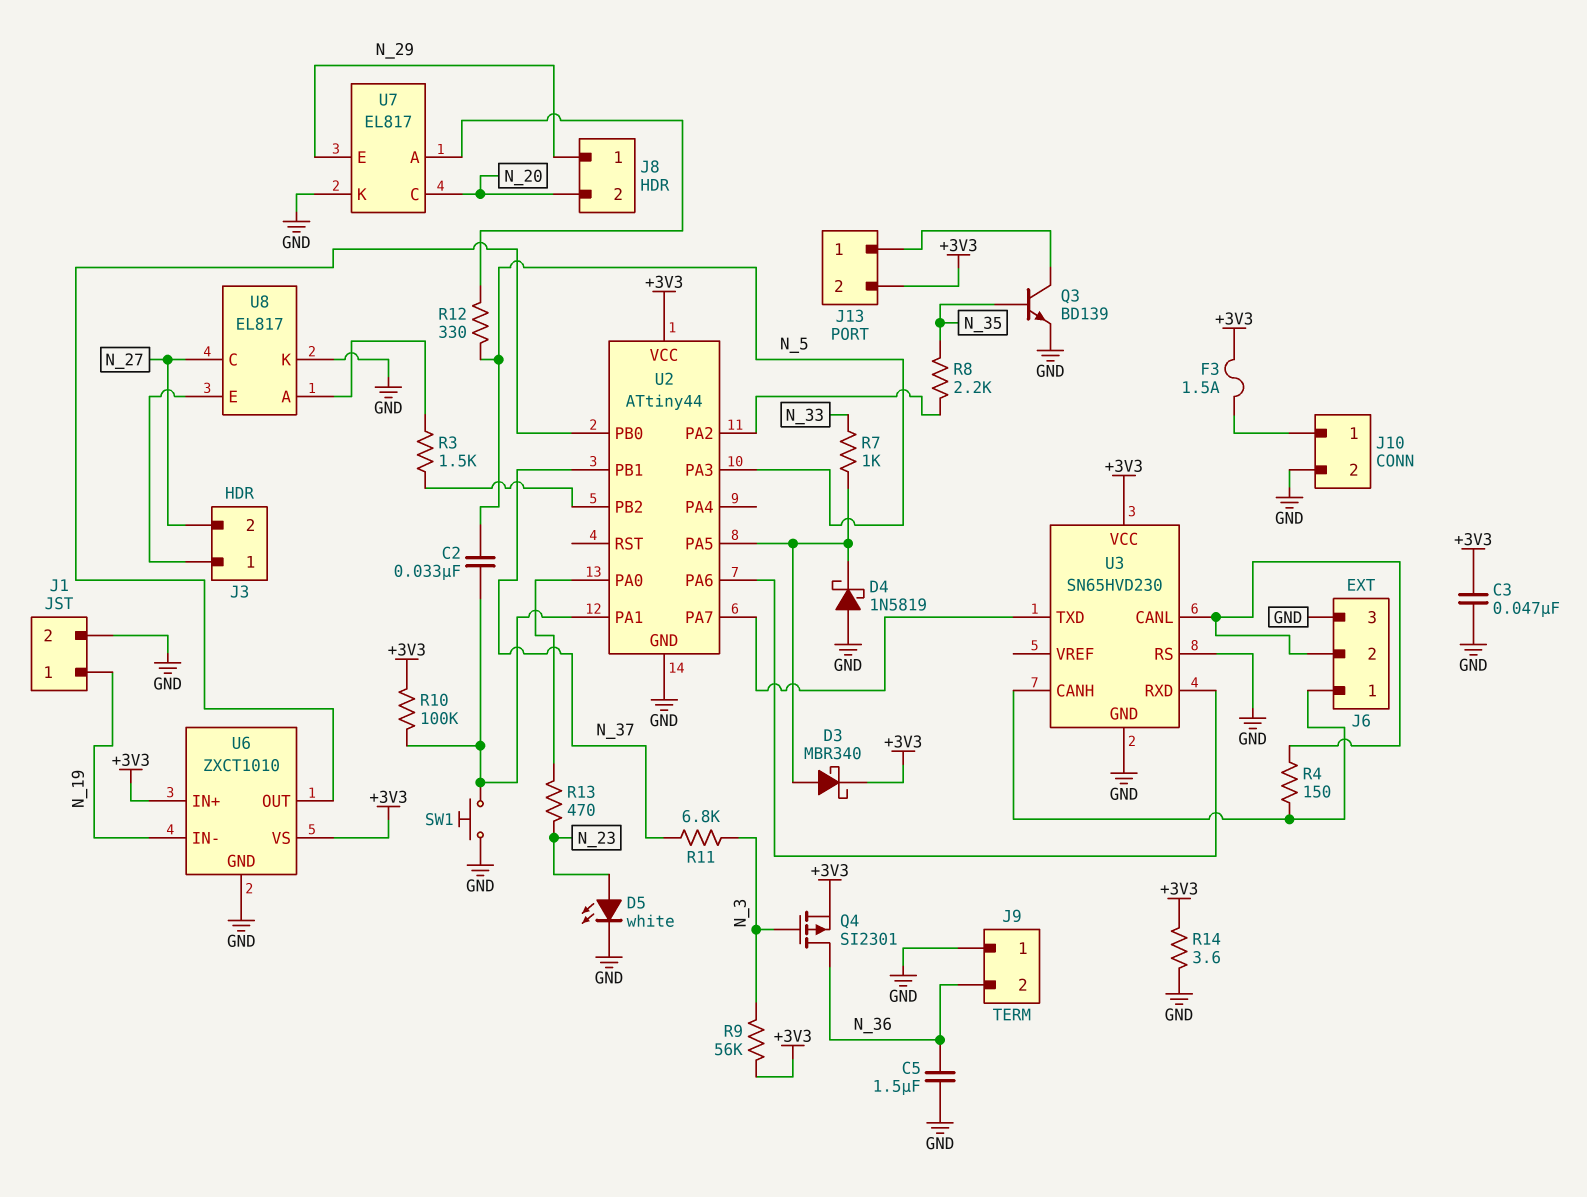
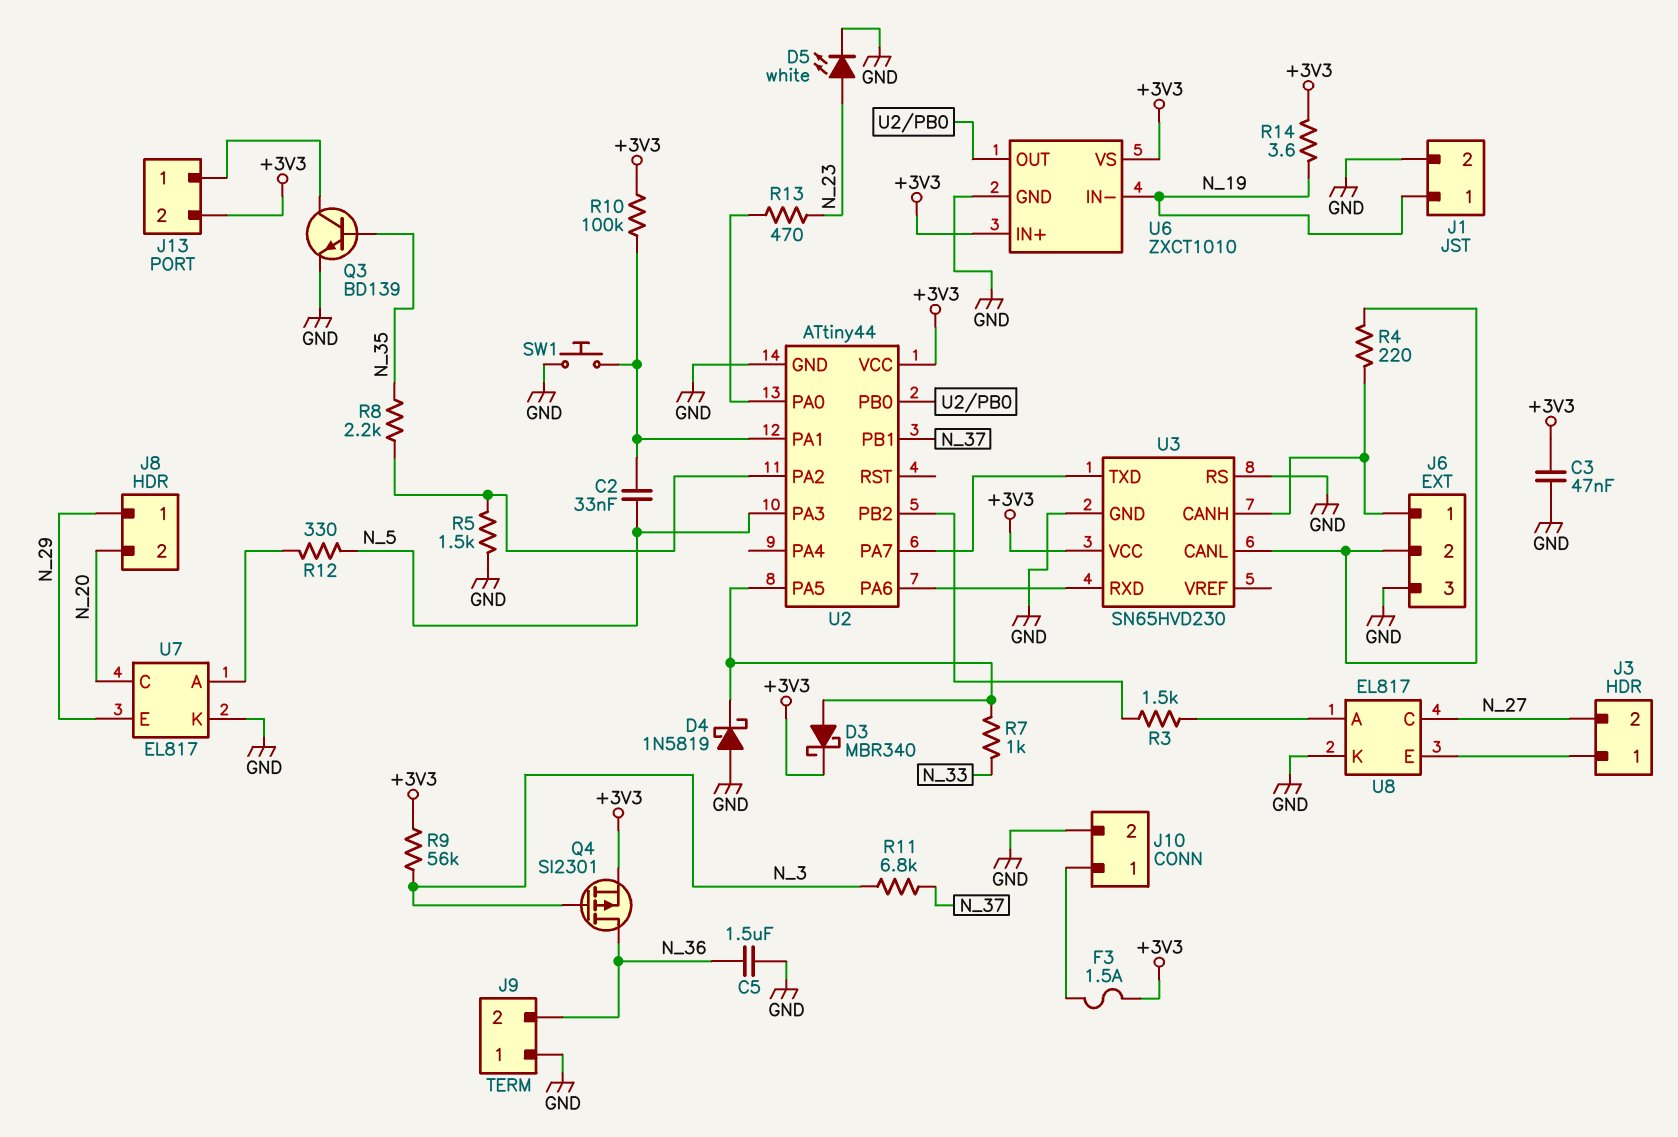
R4: 150 (J6/1, J6/2) -> 220 (J6/1, J6/2)
R5: none -> 1.5k (GND, U2/PA2)
R14: 3.6 (+3V3, GND) -> 3.6 (+3V3, N_19)

